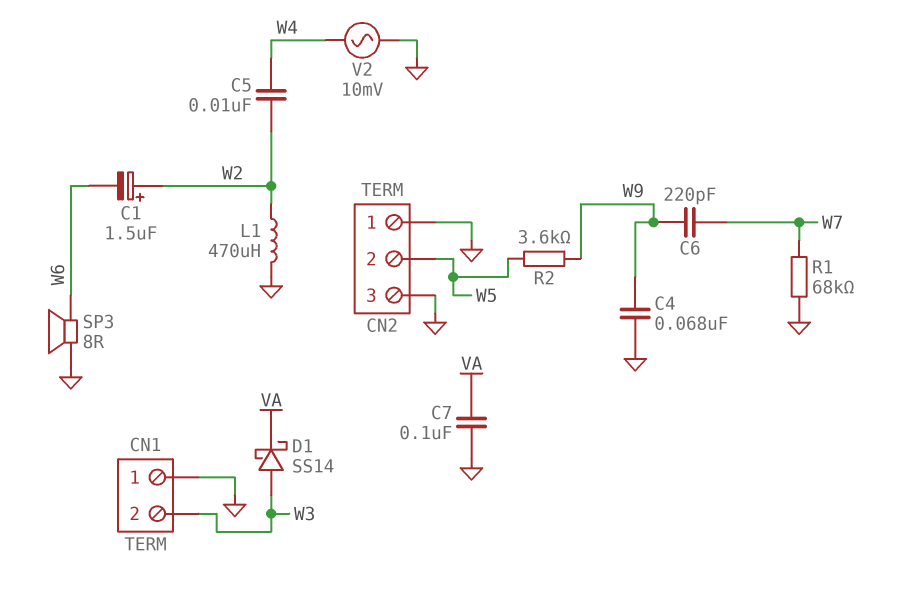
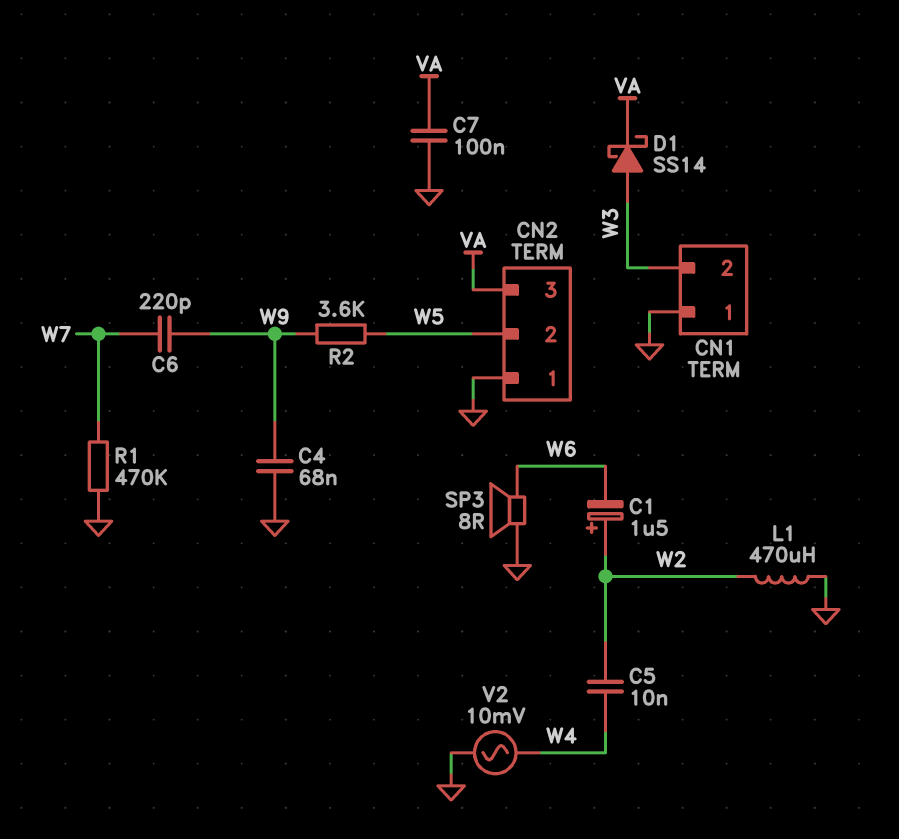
CN2 pin 3: GND -> VA
R1: 68k (GND, W7) -> 470k (GND, W7)

